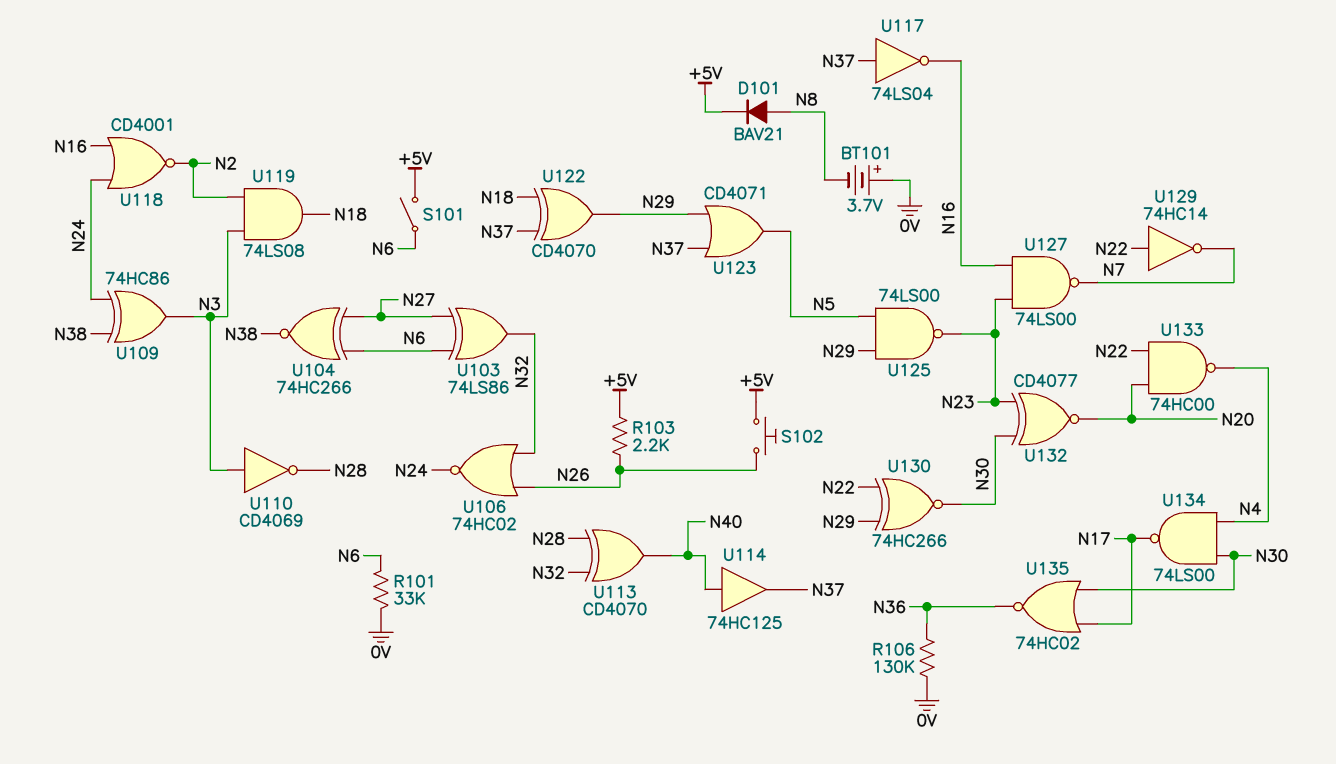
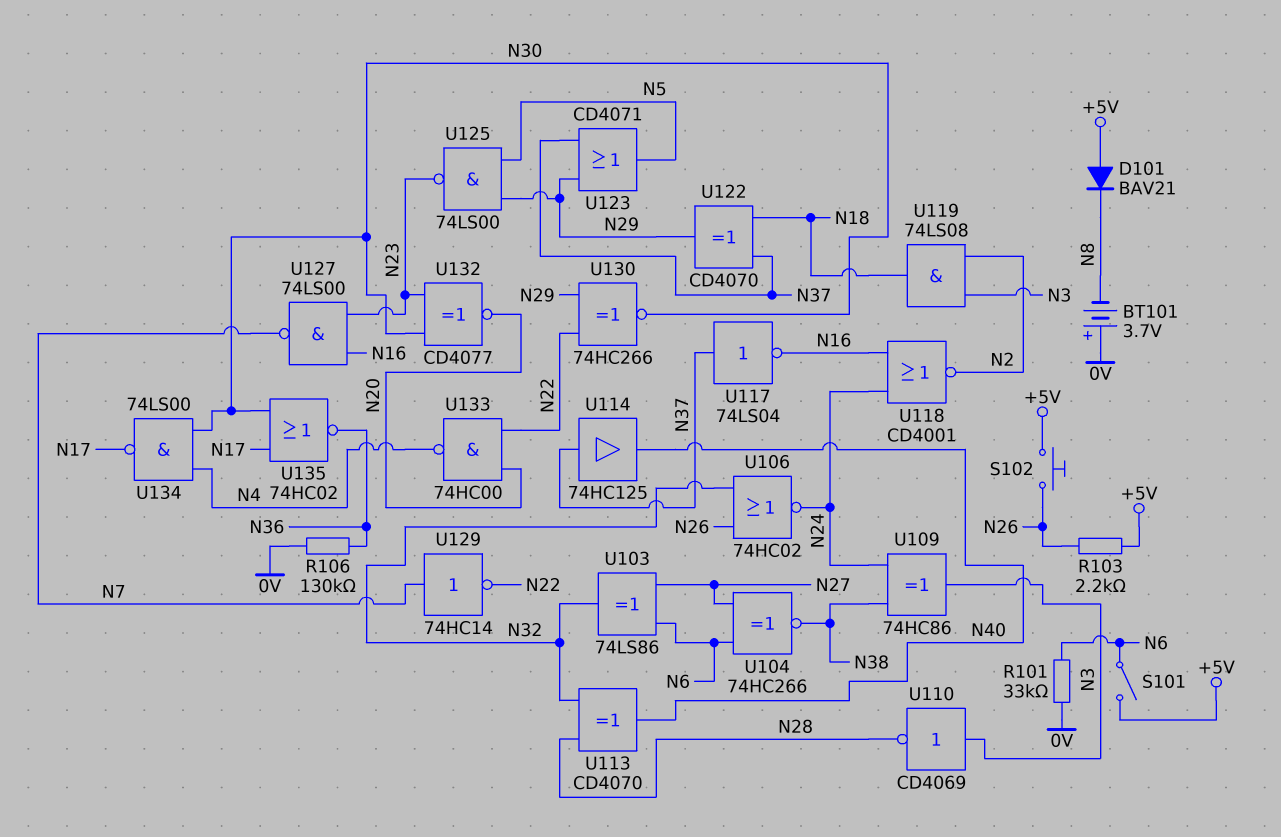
D101: diode BAV21 (A N8, K +5V) -> diode BAV21 (A +5V, K N8)
U114: buffer 74HC125 (in N40, out N37) -> buffer 74HC125 (in N37, out N40)
U129: NOT 74HC14 (in N22, out N7) -> NOT 74HC14 (in N7, out N22)

